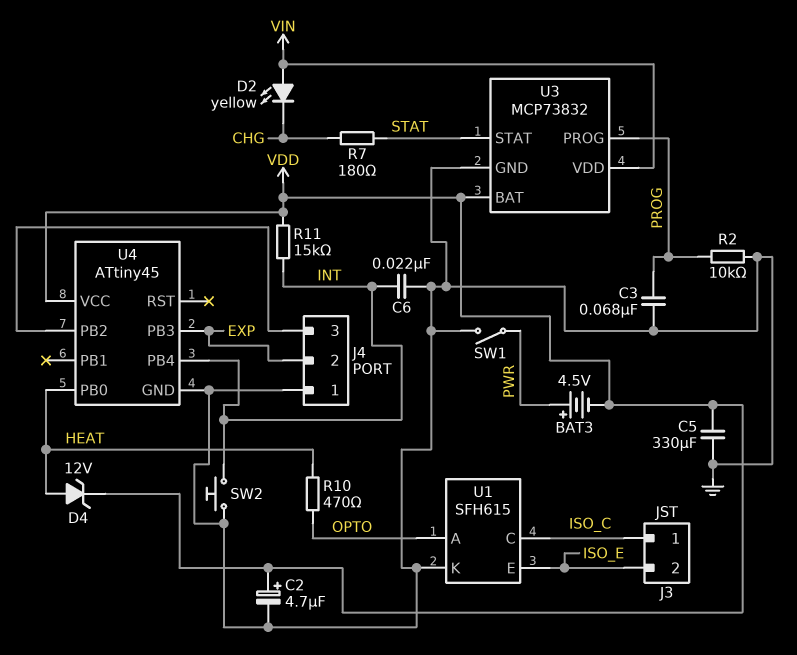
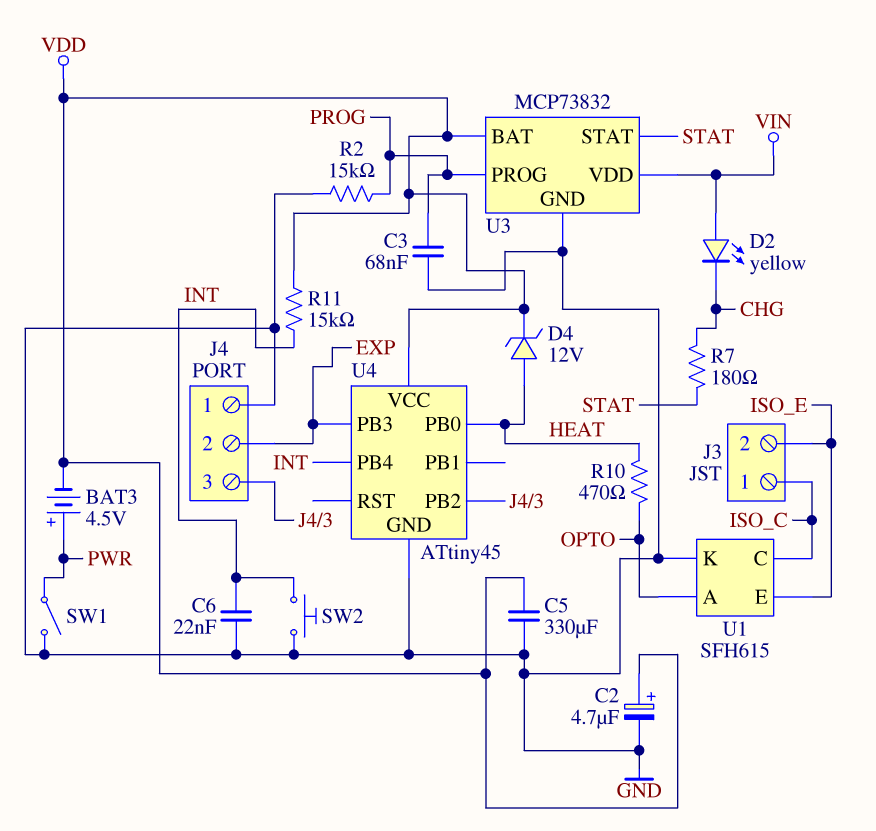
R2: 10k (GND, PROG) -> 15k (GND, PROG)

